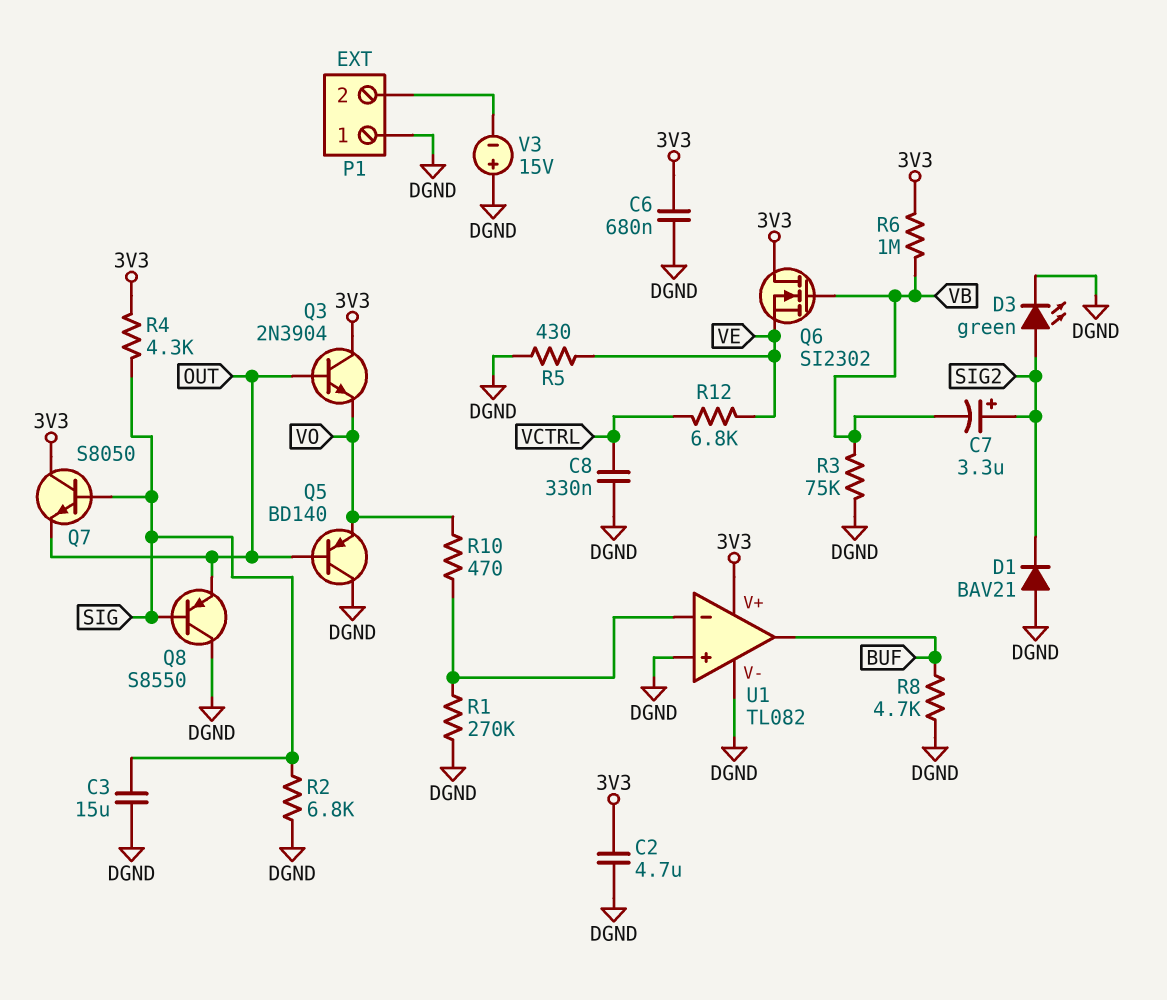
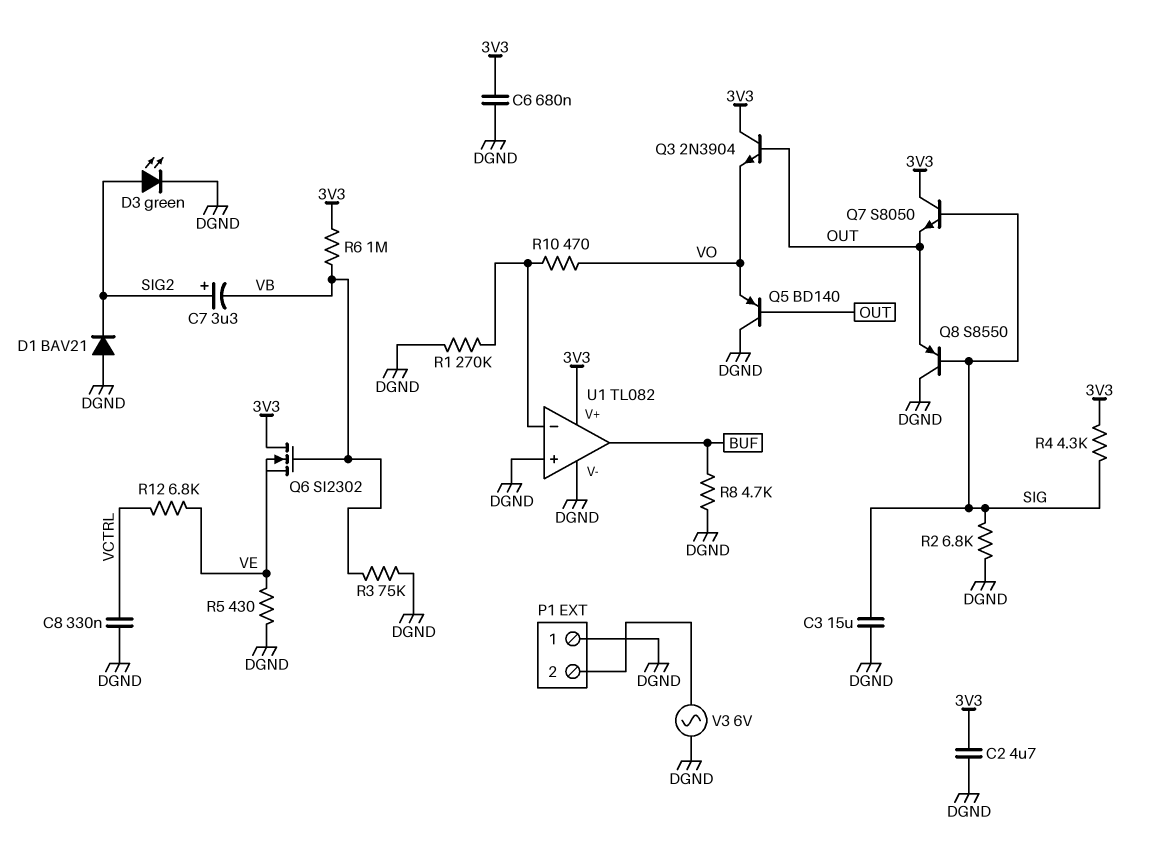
V3: 15V (plus DGND, minus P1/2) -> AC 6V (DGND, P1/2)

